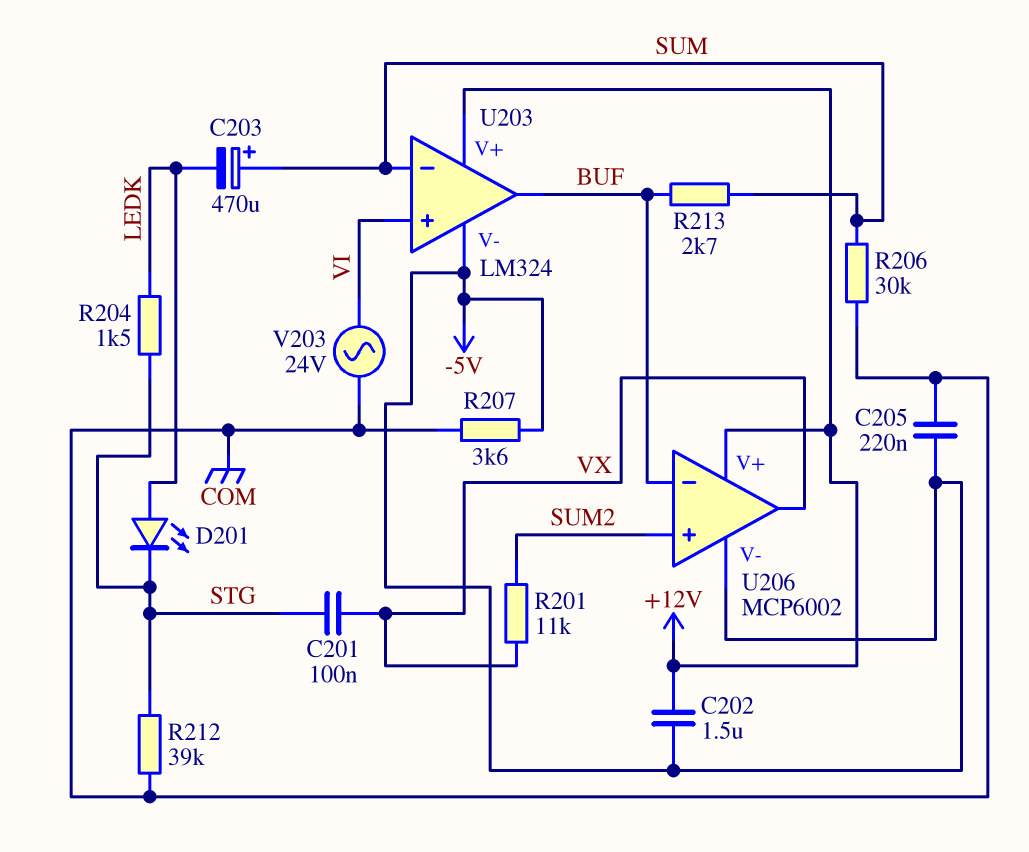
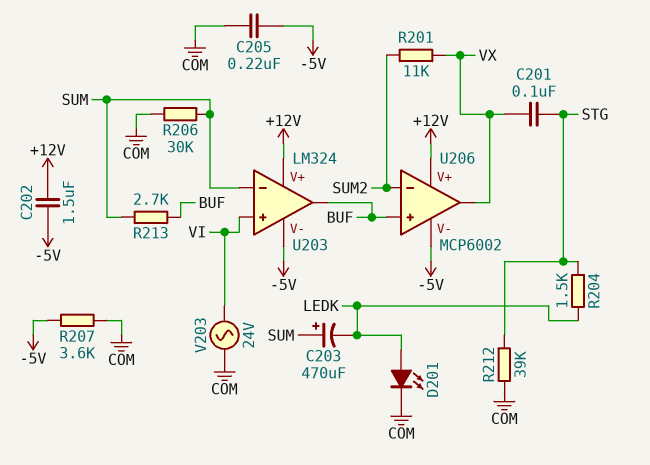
D201: LED (A LEDK, K STG) -> LED (A LEDK, K COM)
U206 pin in+: SUM2 -> BUF
U206 pin in-: BUF -> SUM2

